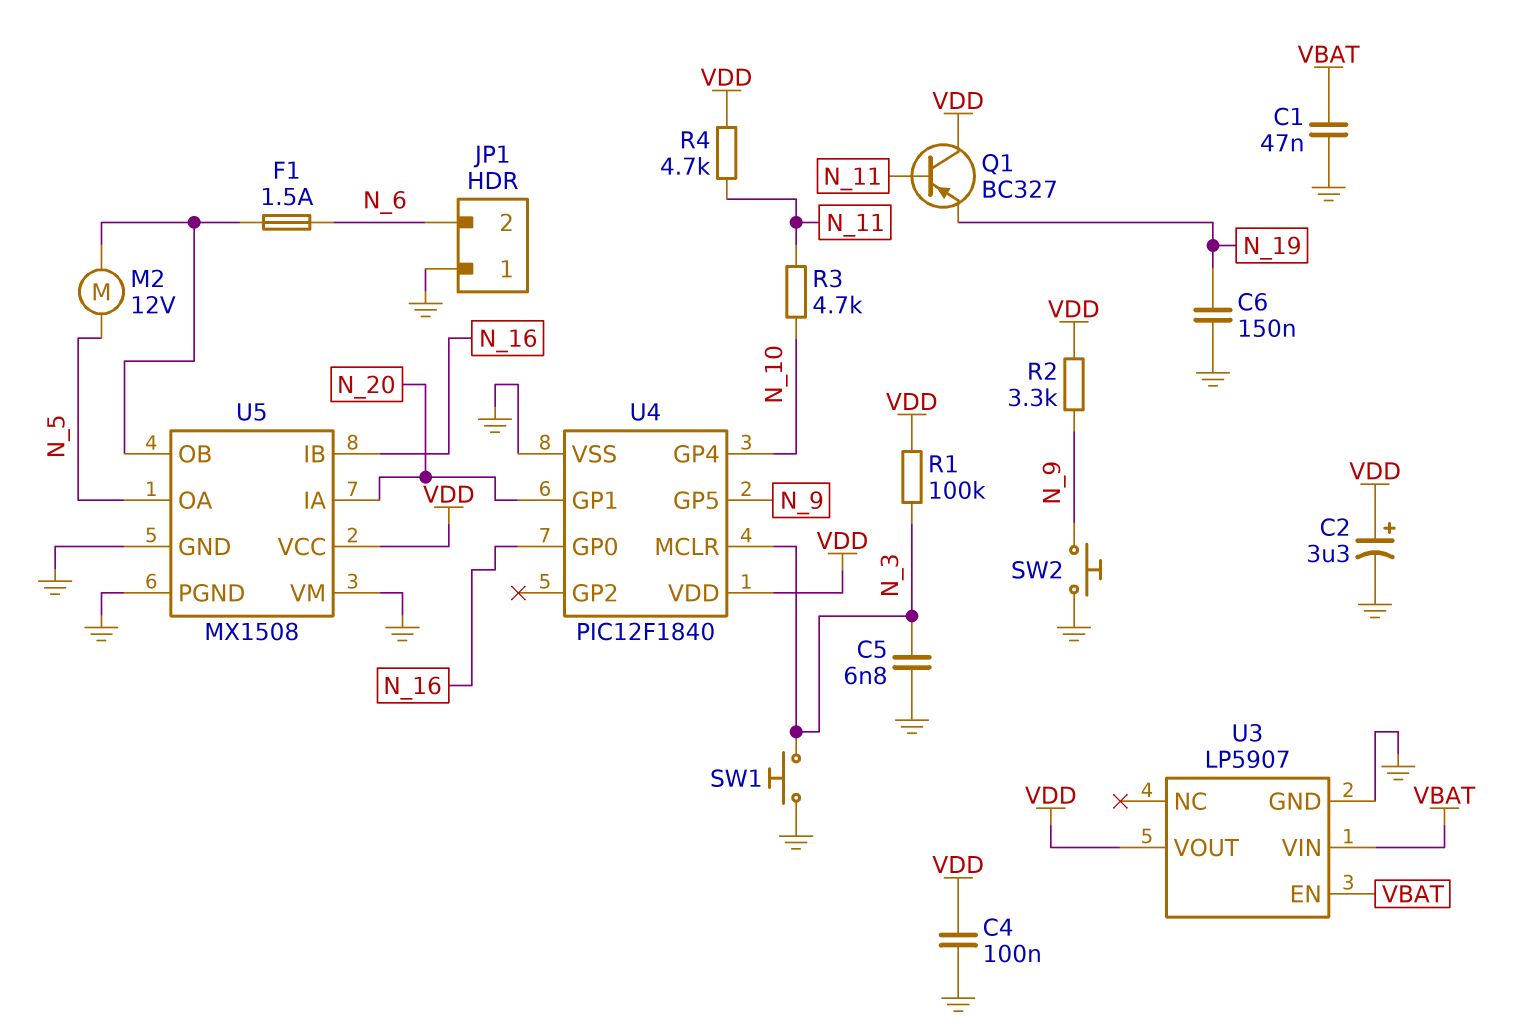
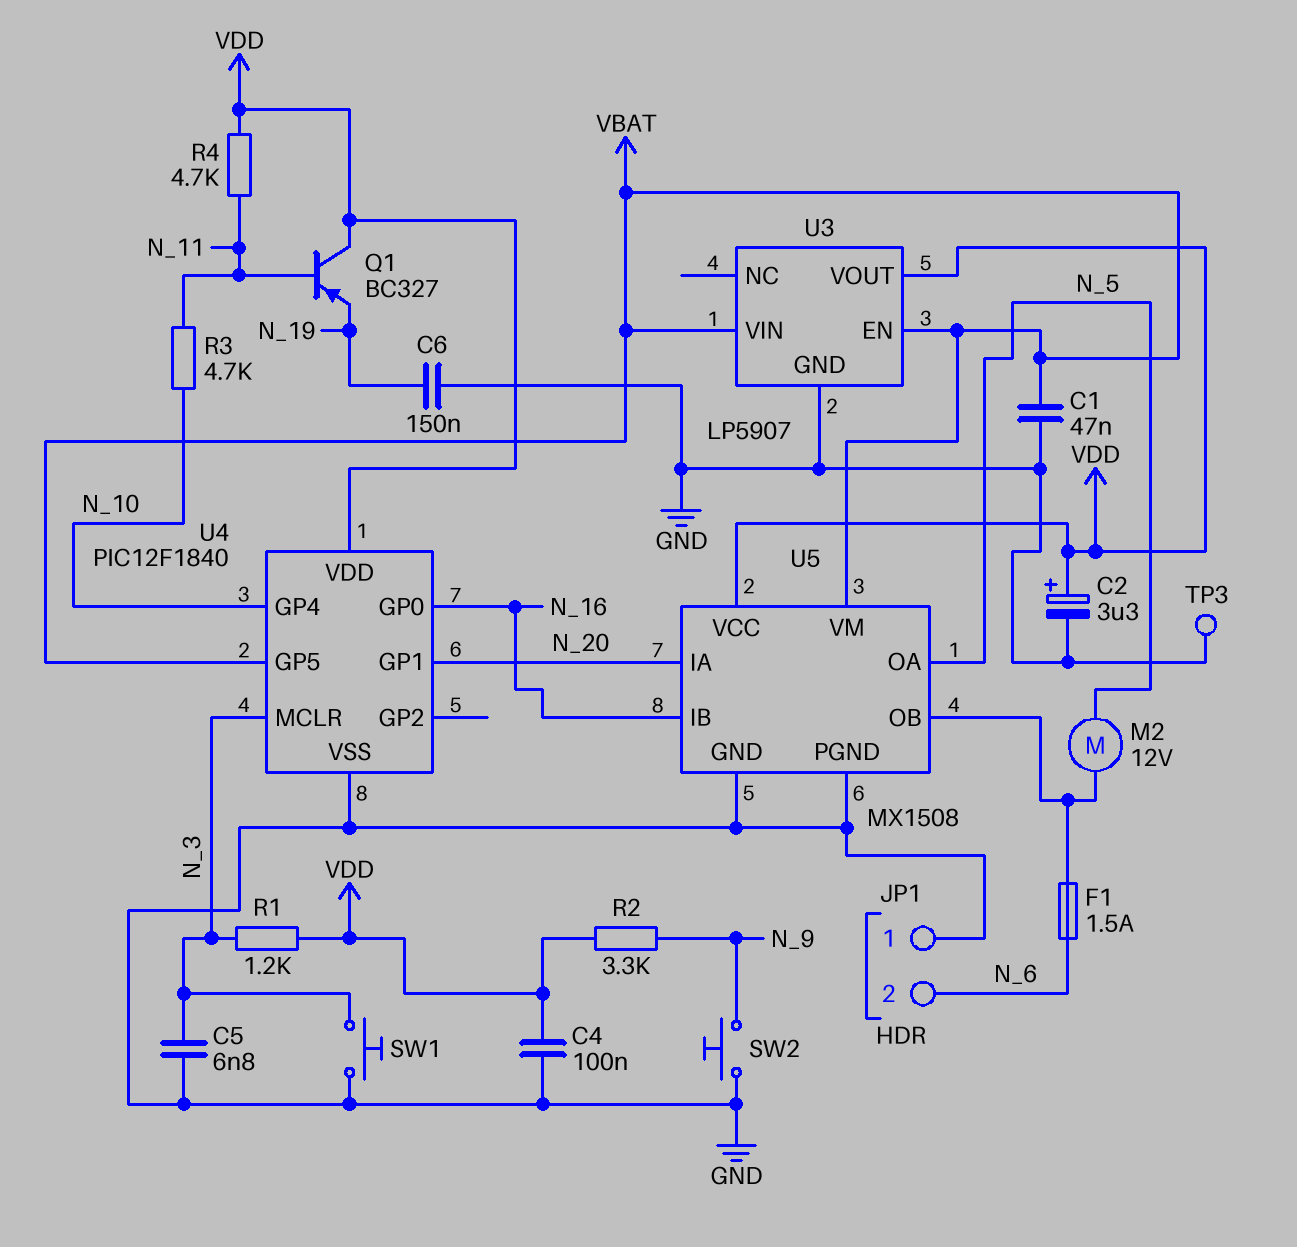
R1: 100k (N_3, VDD) -> 1.2k (N_3, VDD)
TP3: none -> test point (GND)
U4 pin GP5: N_9 -> VBAT
U5 pin VM: GND -> VBAT

